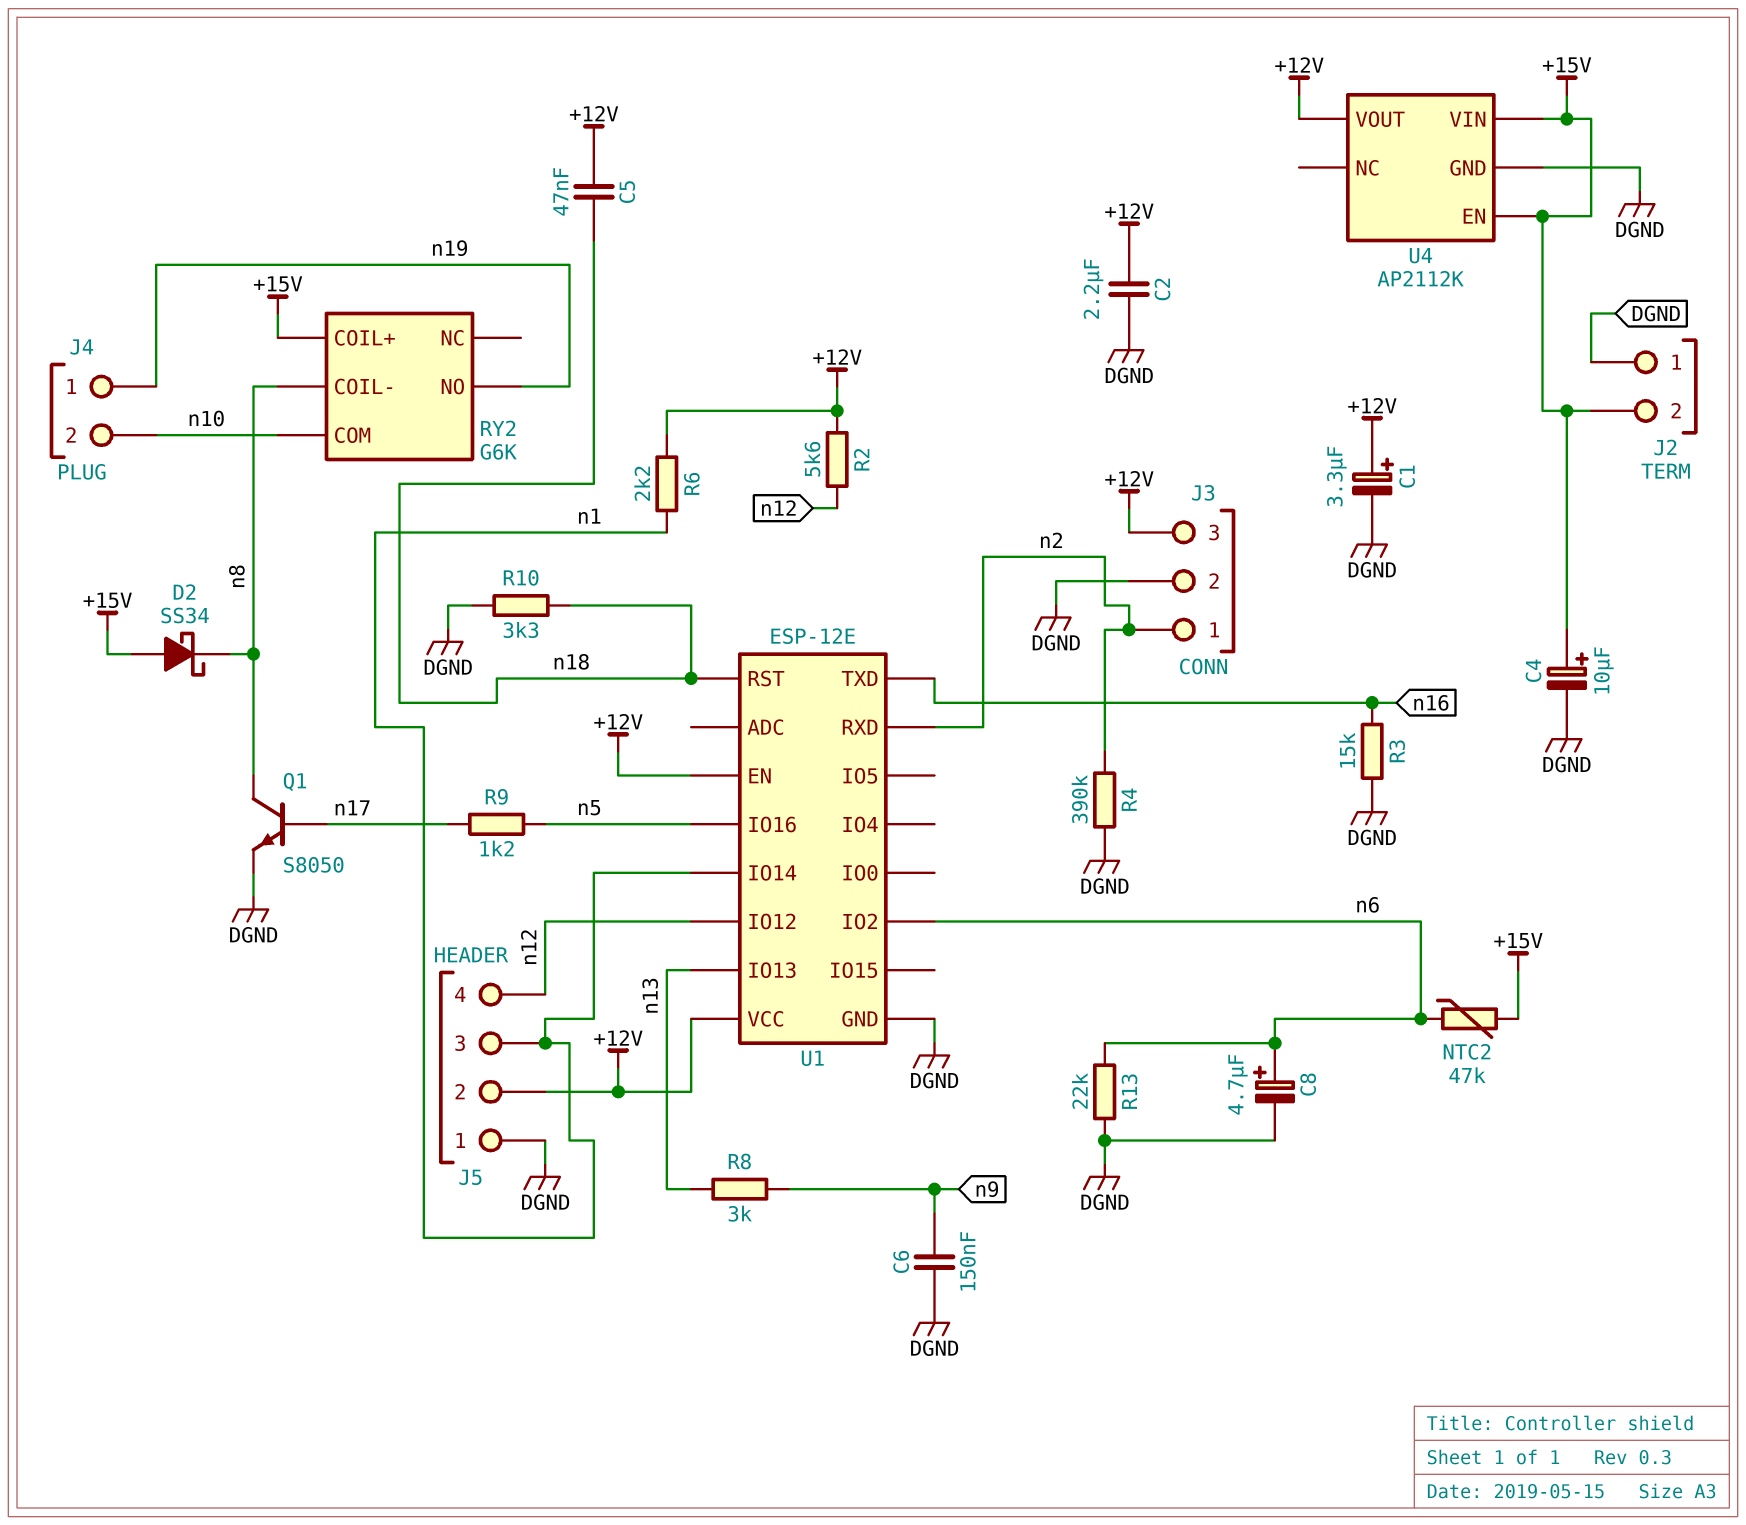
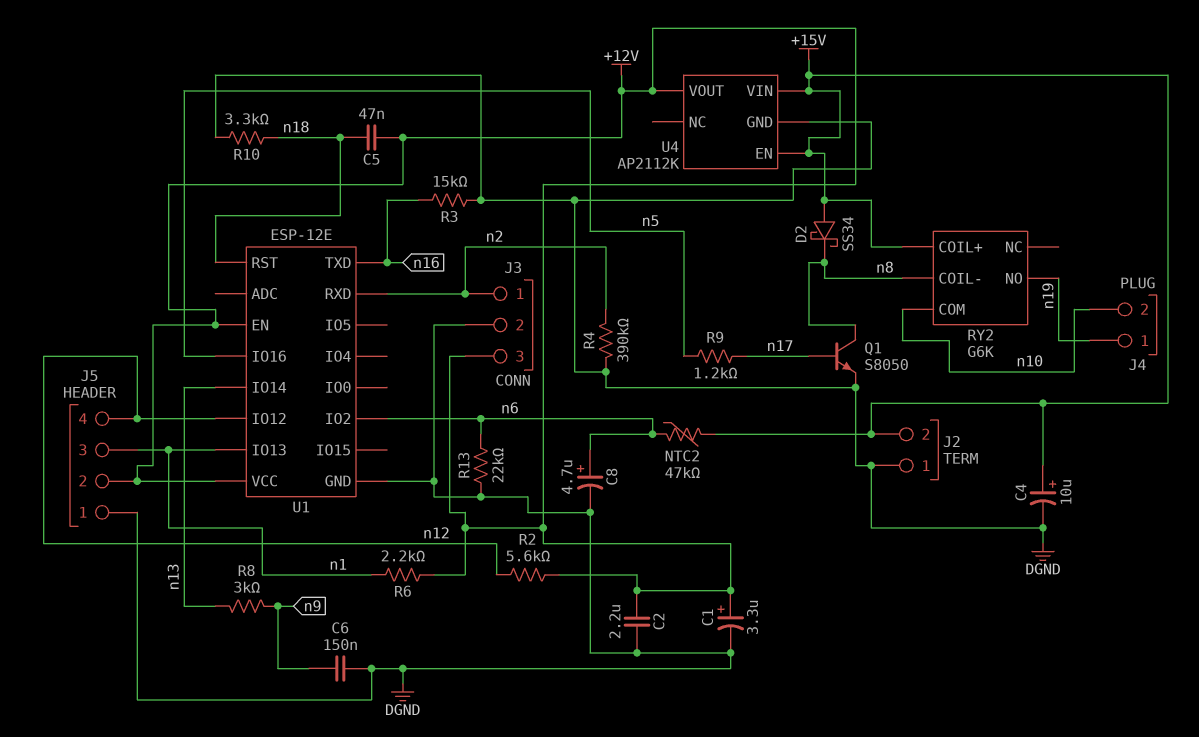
U1 pin IO13: n13 -> n1
U1 pin IO14: n1 -> n13

